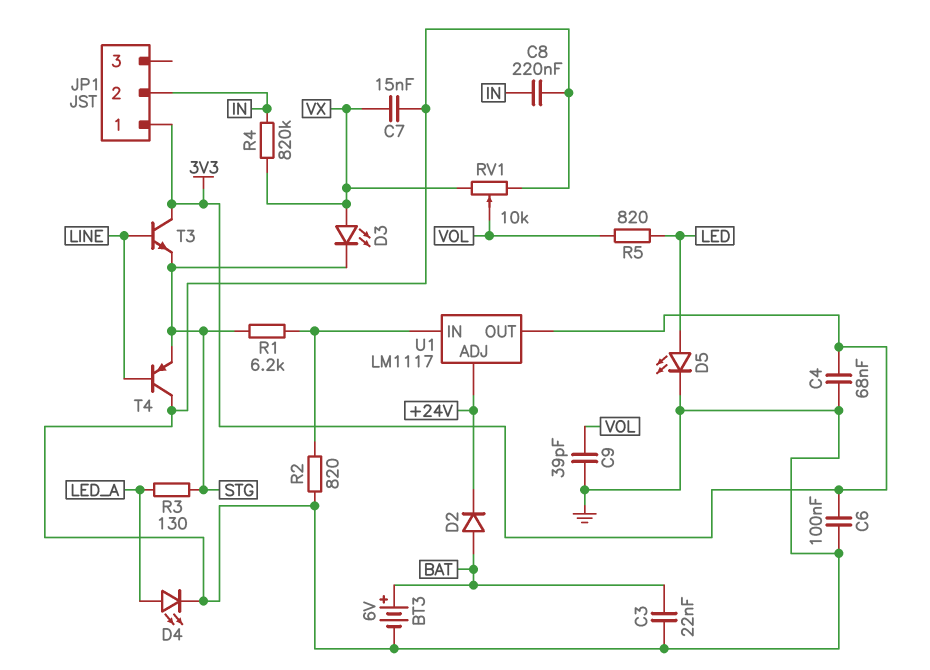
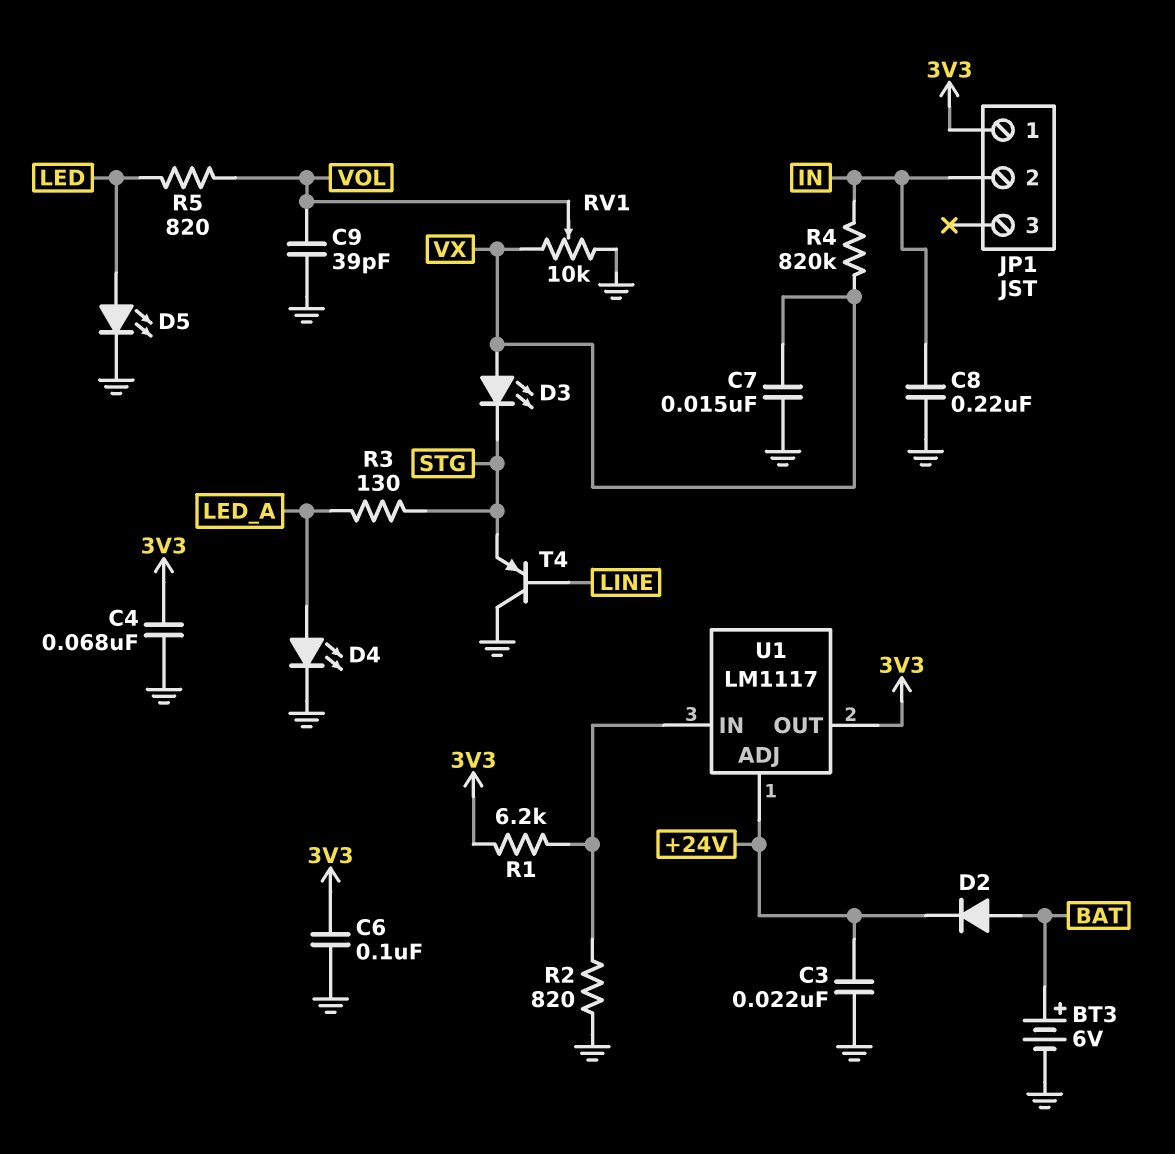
C3: 22nF (BAT, GND) -> 22nF (+24V, GND)
R1: 6.2k (STG, U1/IN) -> 6.2k (3V3, U1/IN)
T3: NPN (B LINE, C 3V3, E STG) -> none

